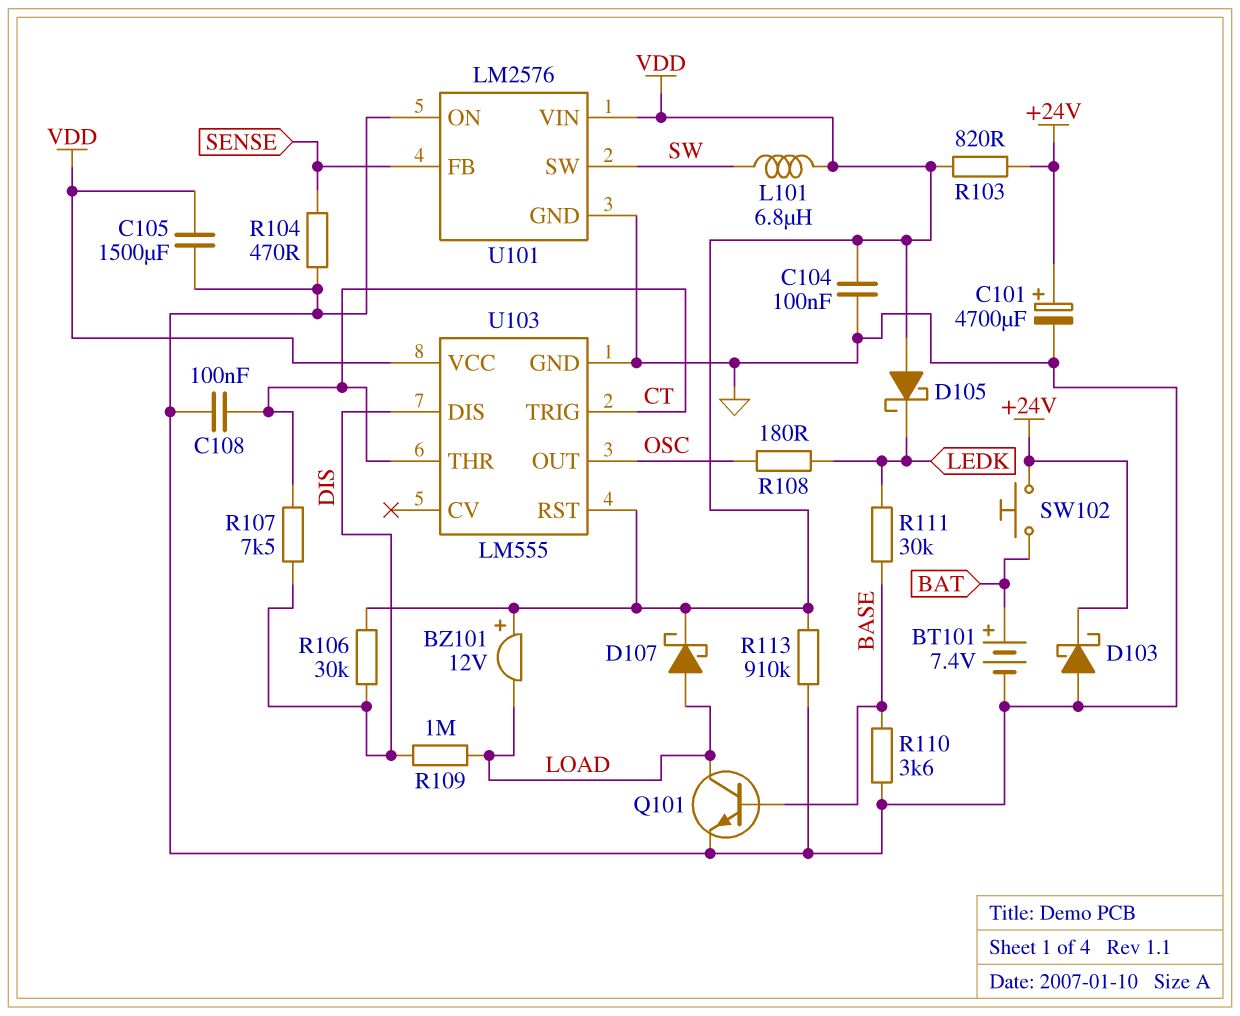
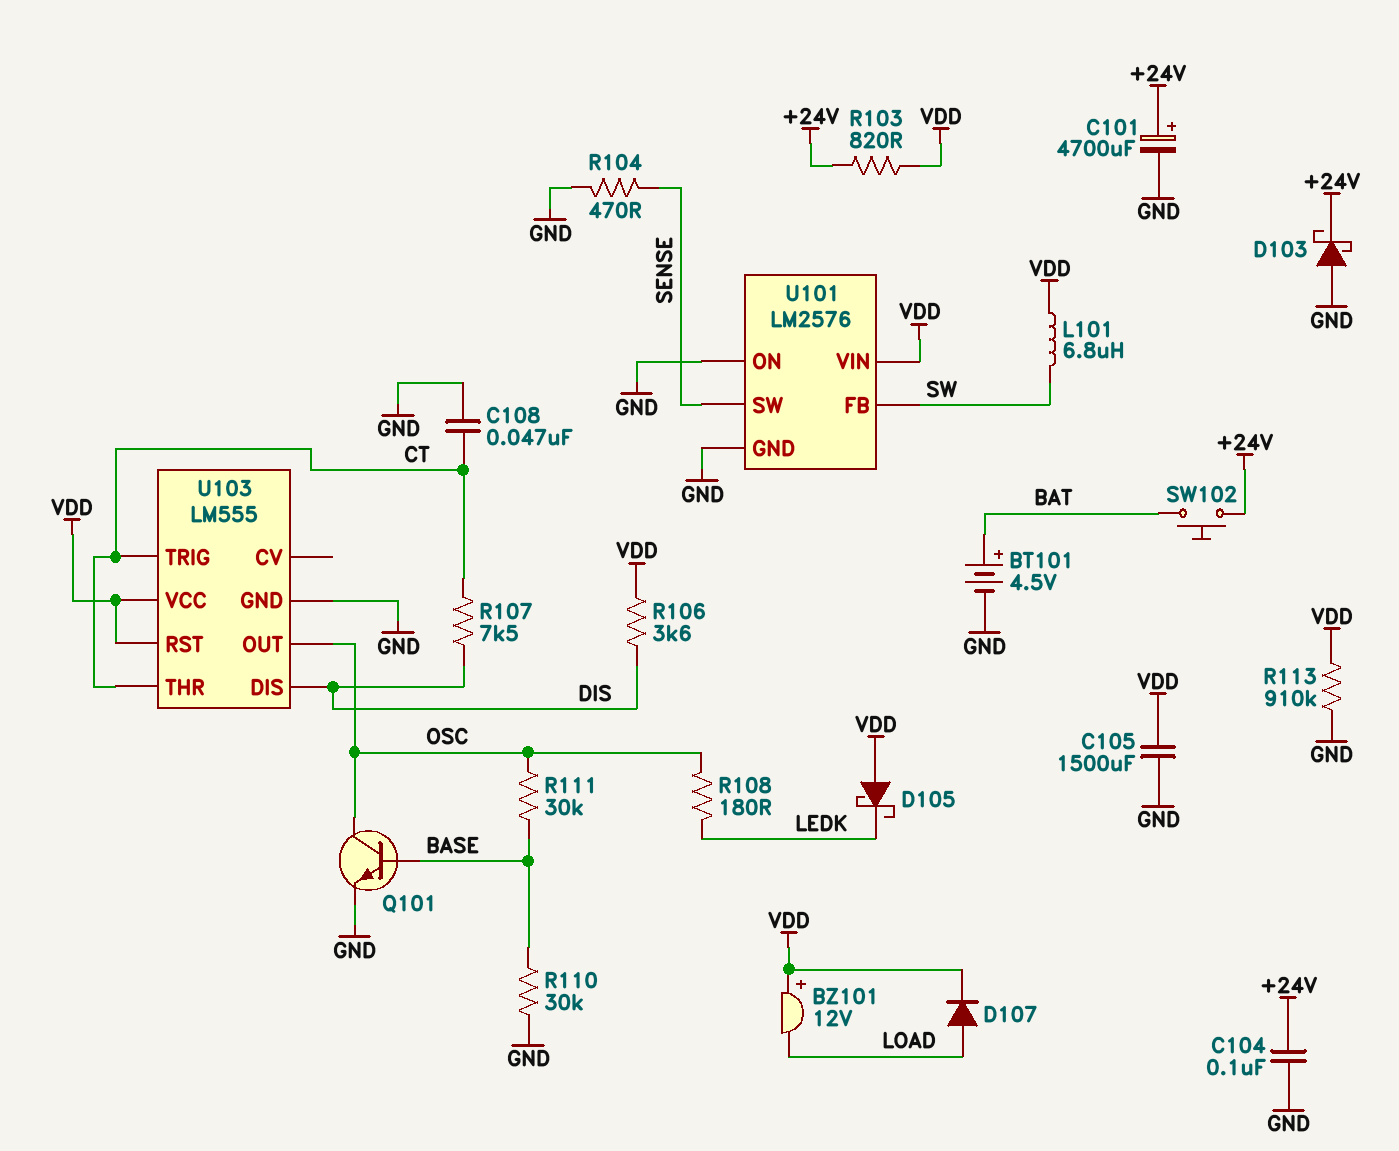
BT101: 7.4V (plus BAT, minus GND) -> 4.5V (plus BAT, minus GND)
C104: 100nF (GND, VDD) -> 100nF (+24V, GND)
C108: 100nF (CT, GND) -> 47nF (CT, GND)
D107: schottky (A LOAD, K VDD) -> diode (A LOAD, K VDD)
Q101: NPN (B BASE, C LOAD, E GND) -> NPN (B BASE, C OSC, E GND)
R106: 30k (DIS, VDD) -> 3.6k (DIS, VDD)
R109: 1M (DIS, LOAD) -> none
R110: 3.6k (BASE, GND) -> 30k (BASE, GND)
R111: 30k (BASE, LEDK) -> 30k (BASE, OSC)
U101 pin FB: SENSE -> SW
U101 pin SW: SW -> SENSE

